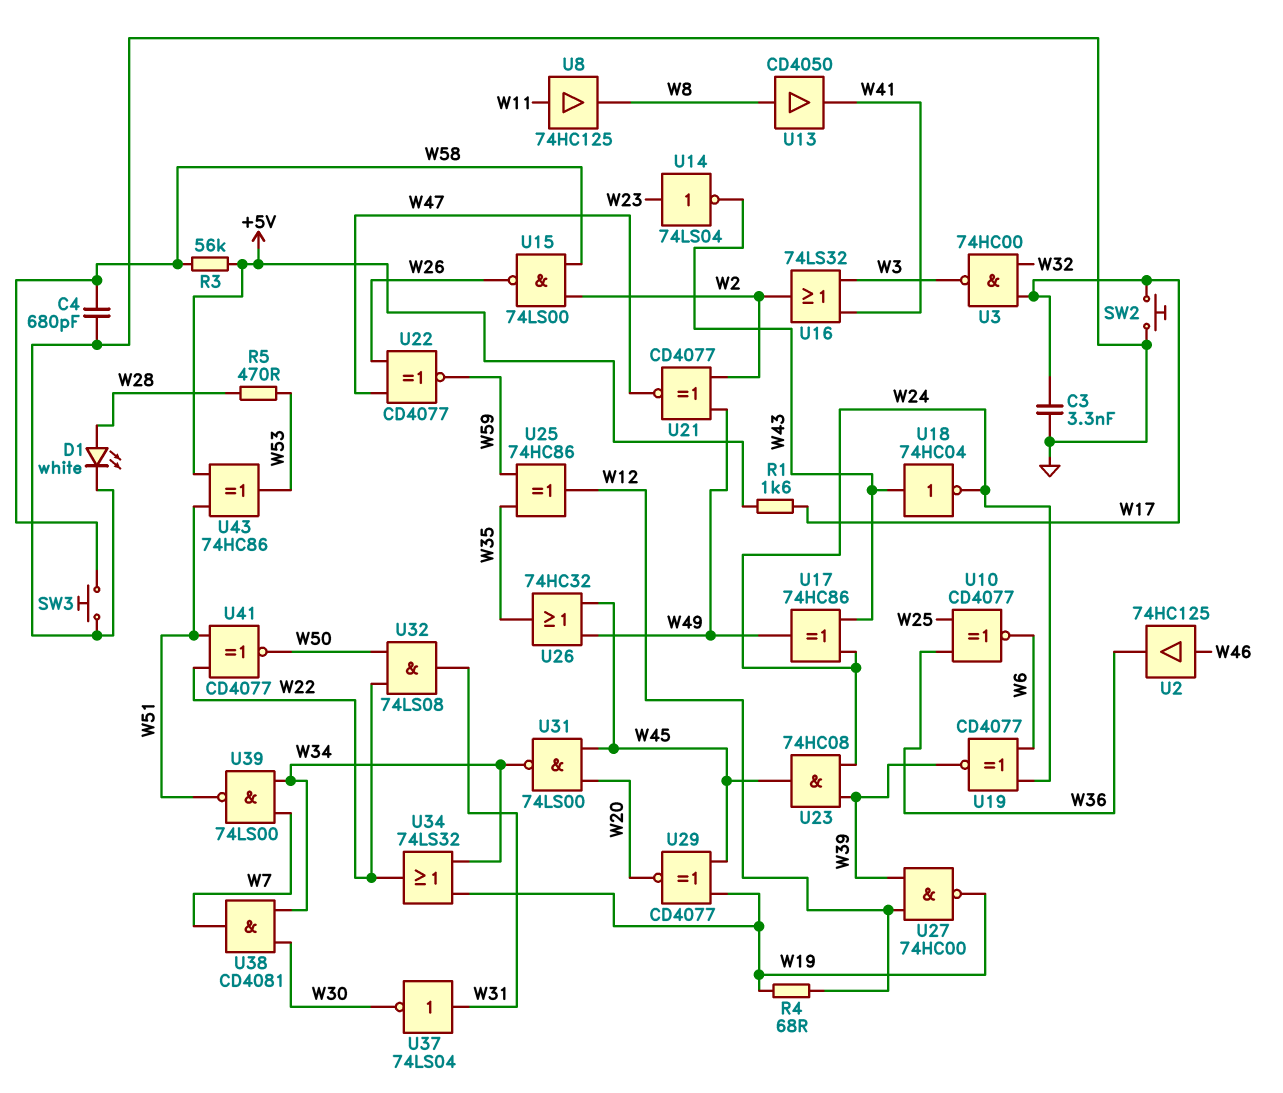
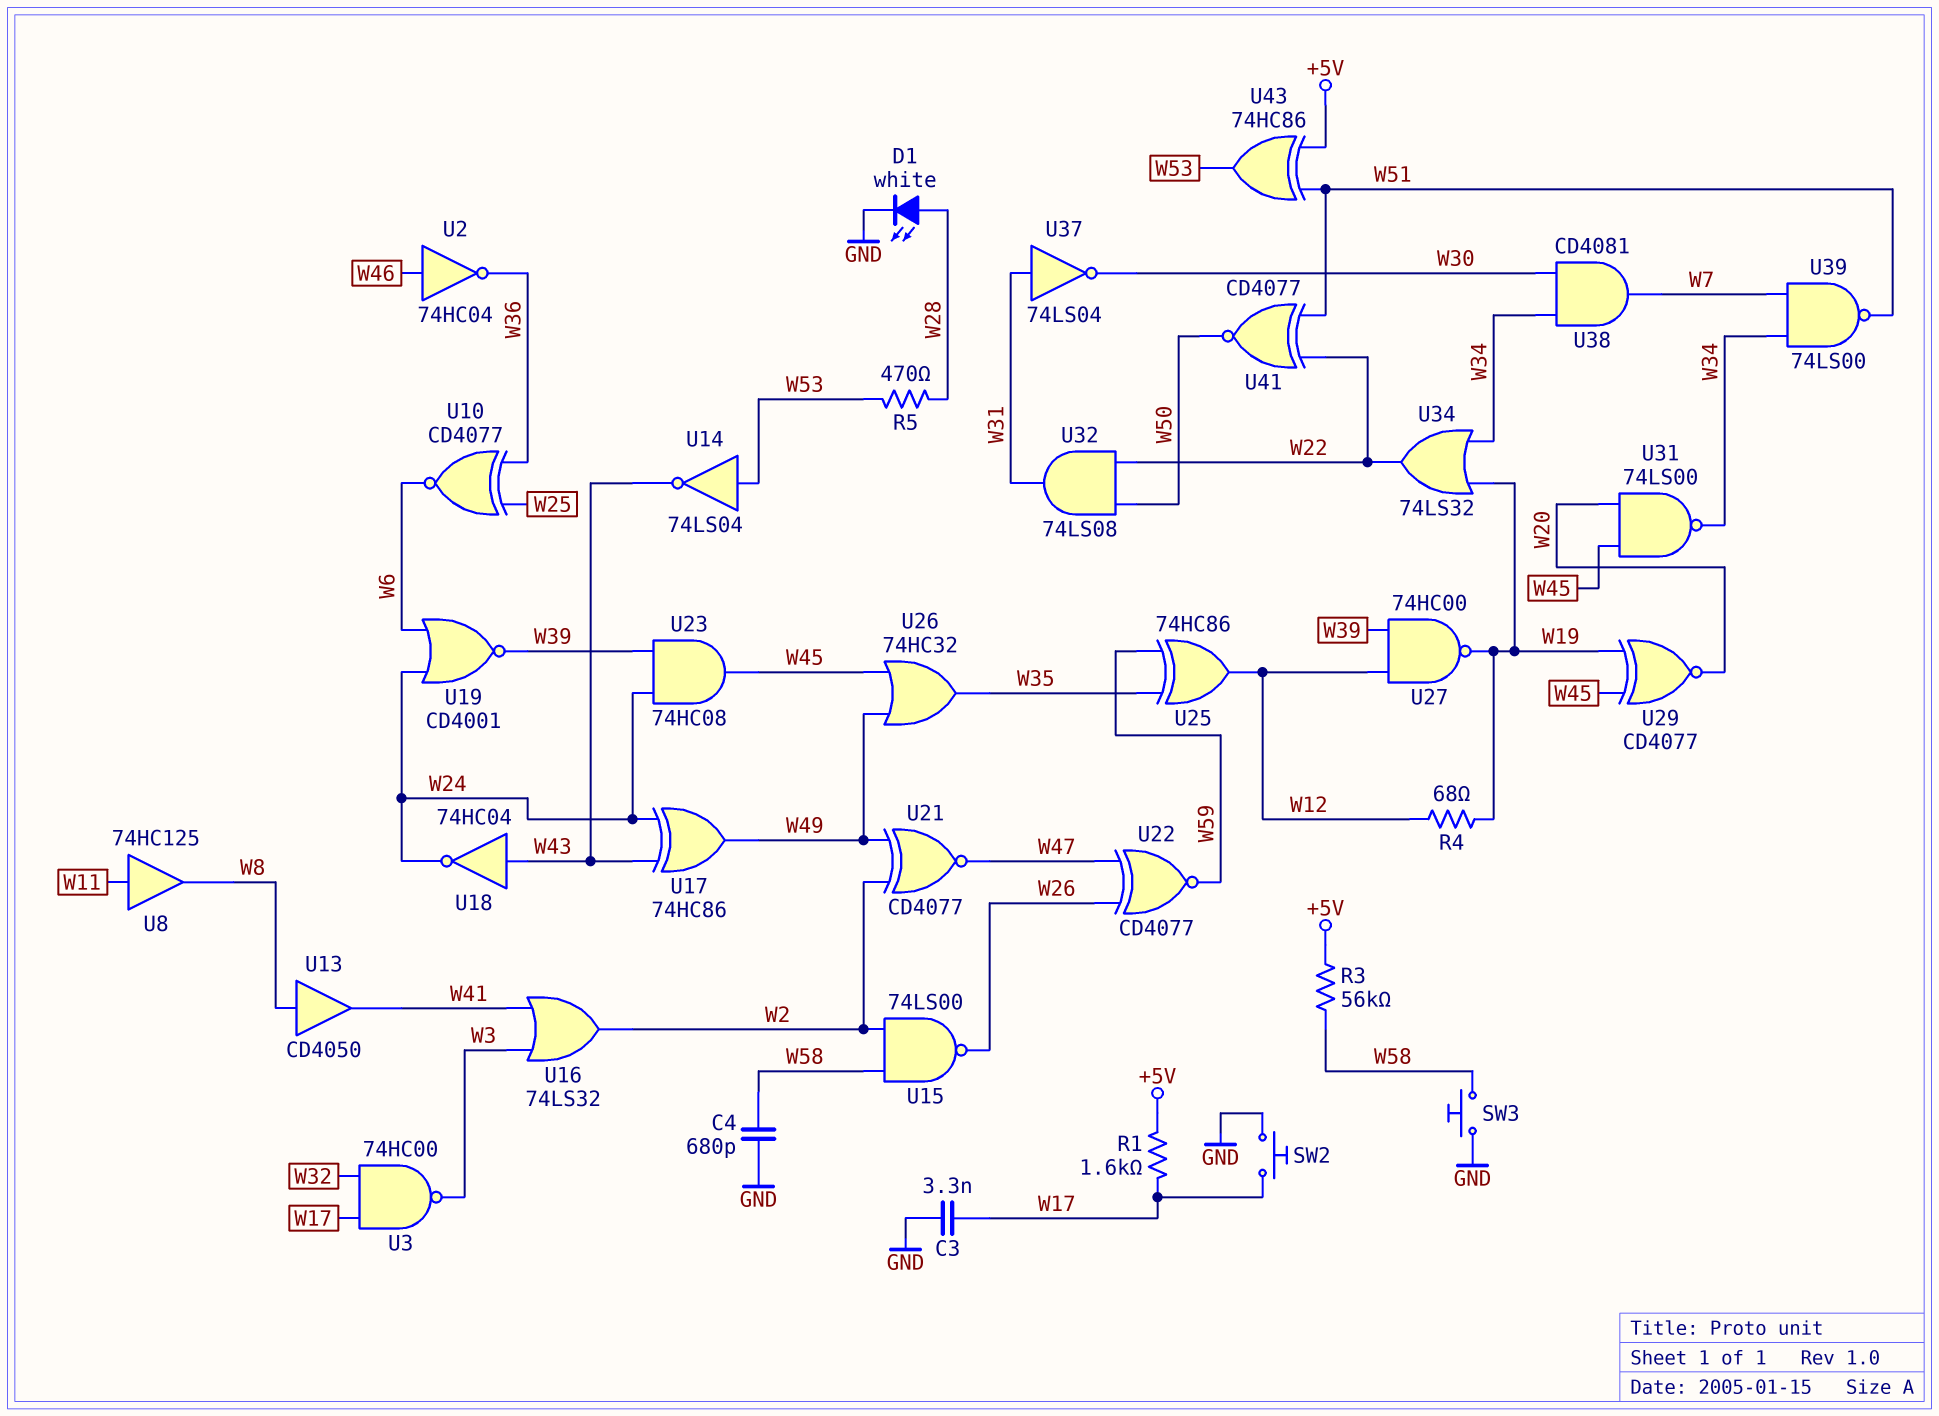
U2: buffer 74HC125 (in W46, out W36) -> NOT 74HC04 (in W46, out W36)
U14: NOT 74LS04 (in W23, out W43) -> NOT 74LS04 (in W53, out W43)
U19: XNOR CD4077 (in W6, in W24, out W39) -> NOR CD4001 (in W6, in W24, out W39)

